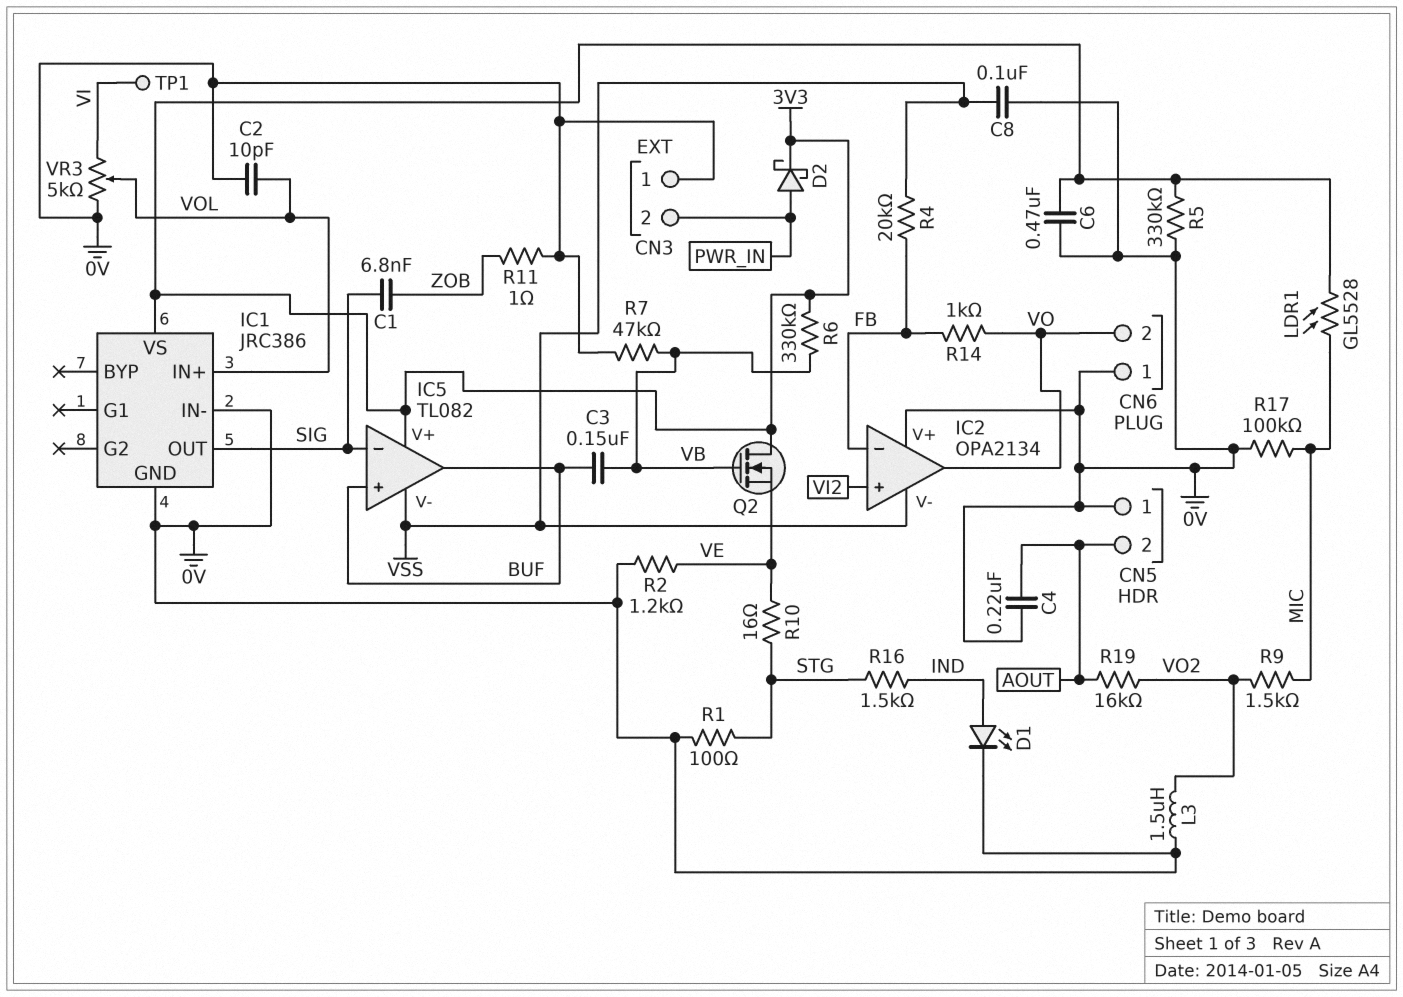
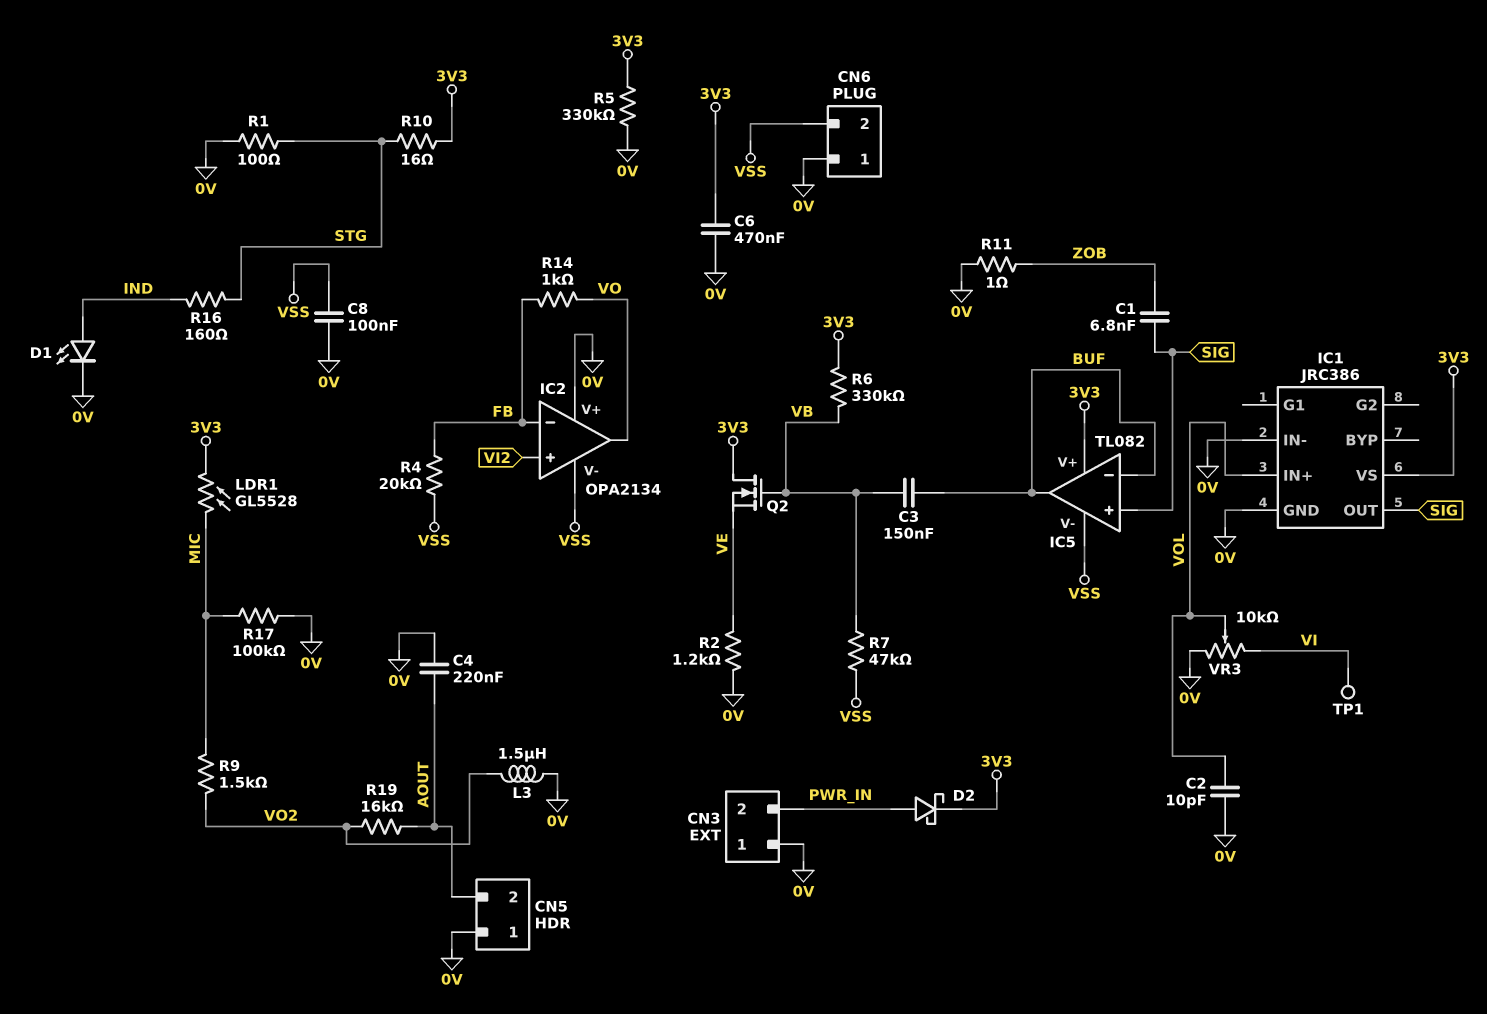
CN6 pin 2: VO -> VSS
IC5 pin in+: BUF -> SIG
IC5 pin in-: SIG -> BUF
R7: 47k (0V, VB) -> 47k (VB, VSS)
R10: 16 (STG, VE) -> 16 (3V3, STG)
R16: 1.5k (IND, STG) -> 160 (IND, STG)
VR3: 5k (0V, VI, wiper VOL) -> 10k (0V, VI, wiper VOL)

